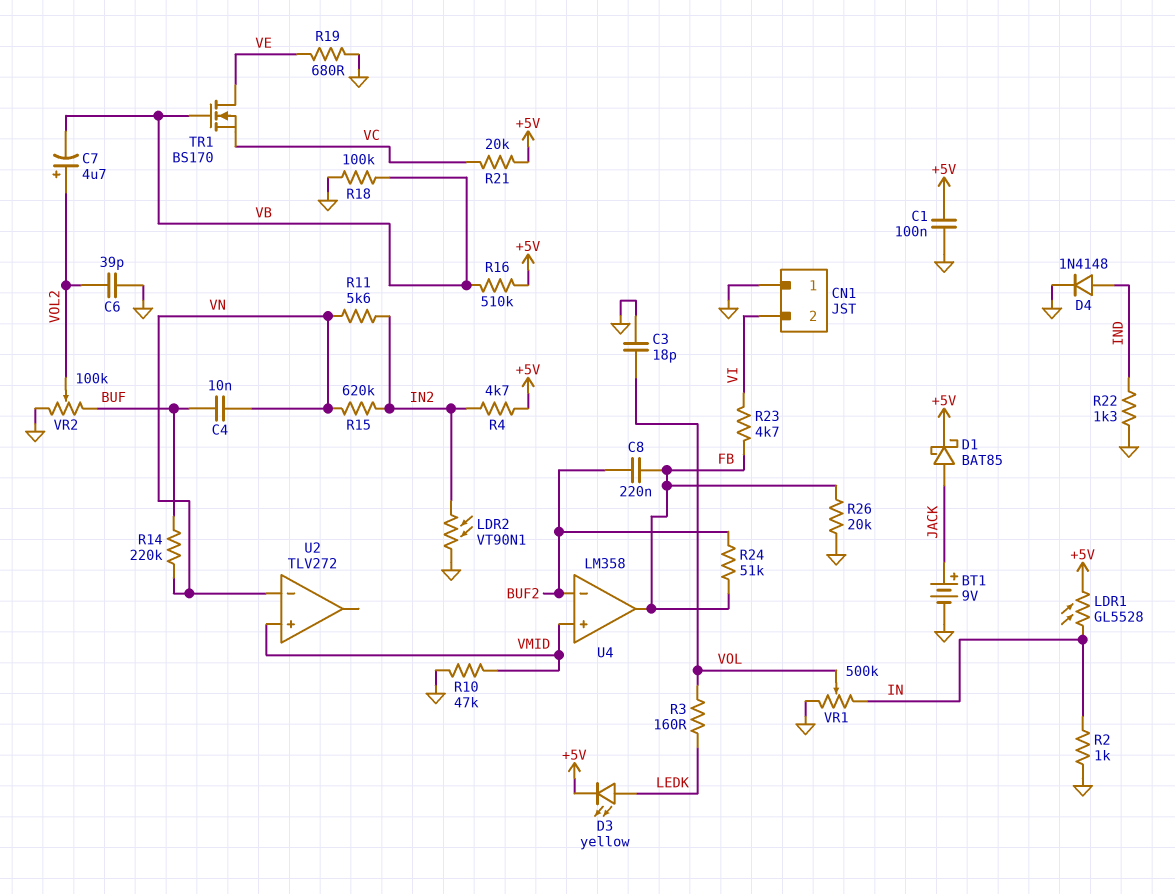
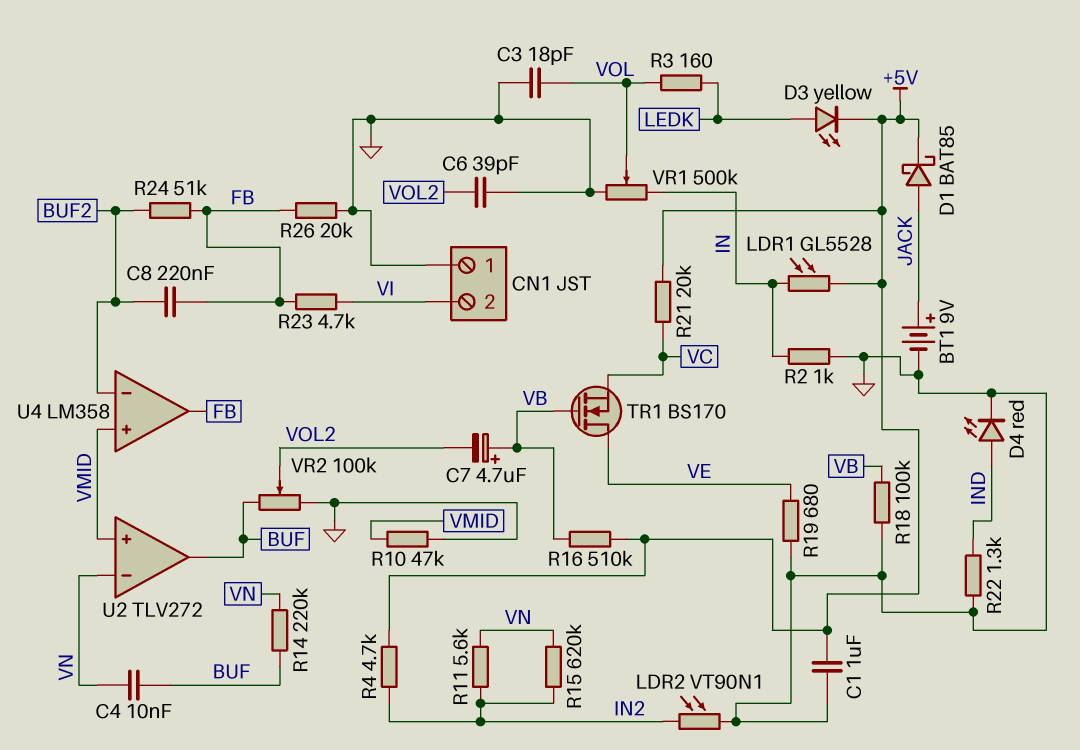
C1: 100nF (+5V, GND) -> 1uF (+5V, GND)
C7: 4.7uF (plus VOL2, minus VB) -> 4.7uF (plus VB, minus VOL2)
D4: diode 1N4148 (A IND, K GND) -> LED red (A IND, K GND)
U2 pin out: none -> BUF

